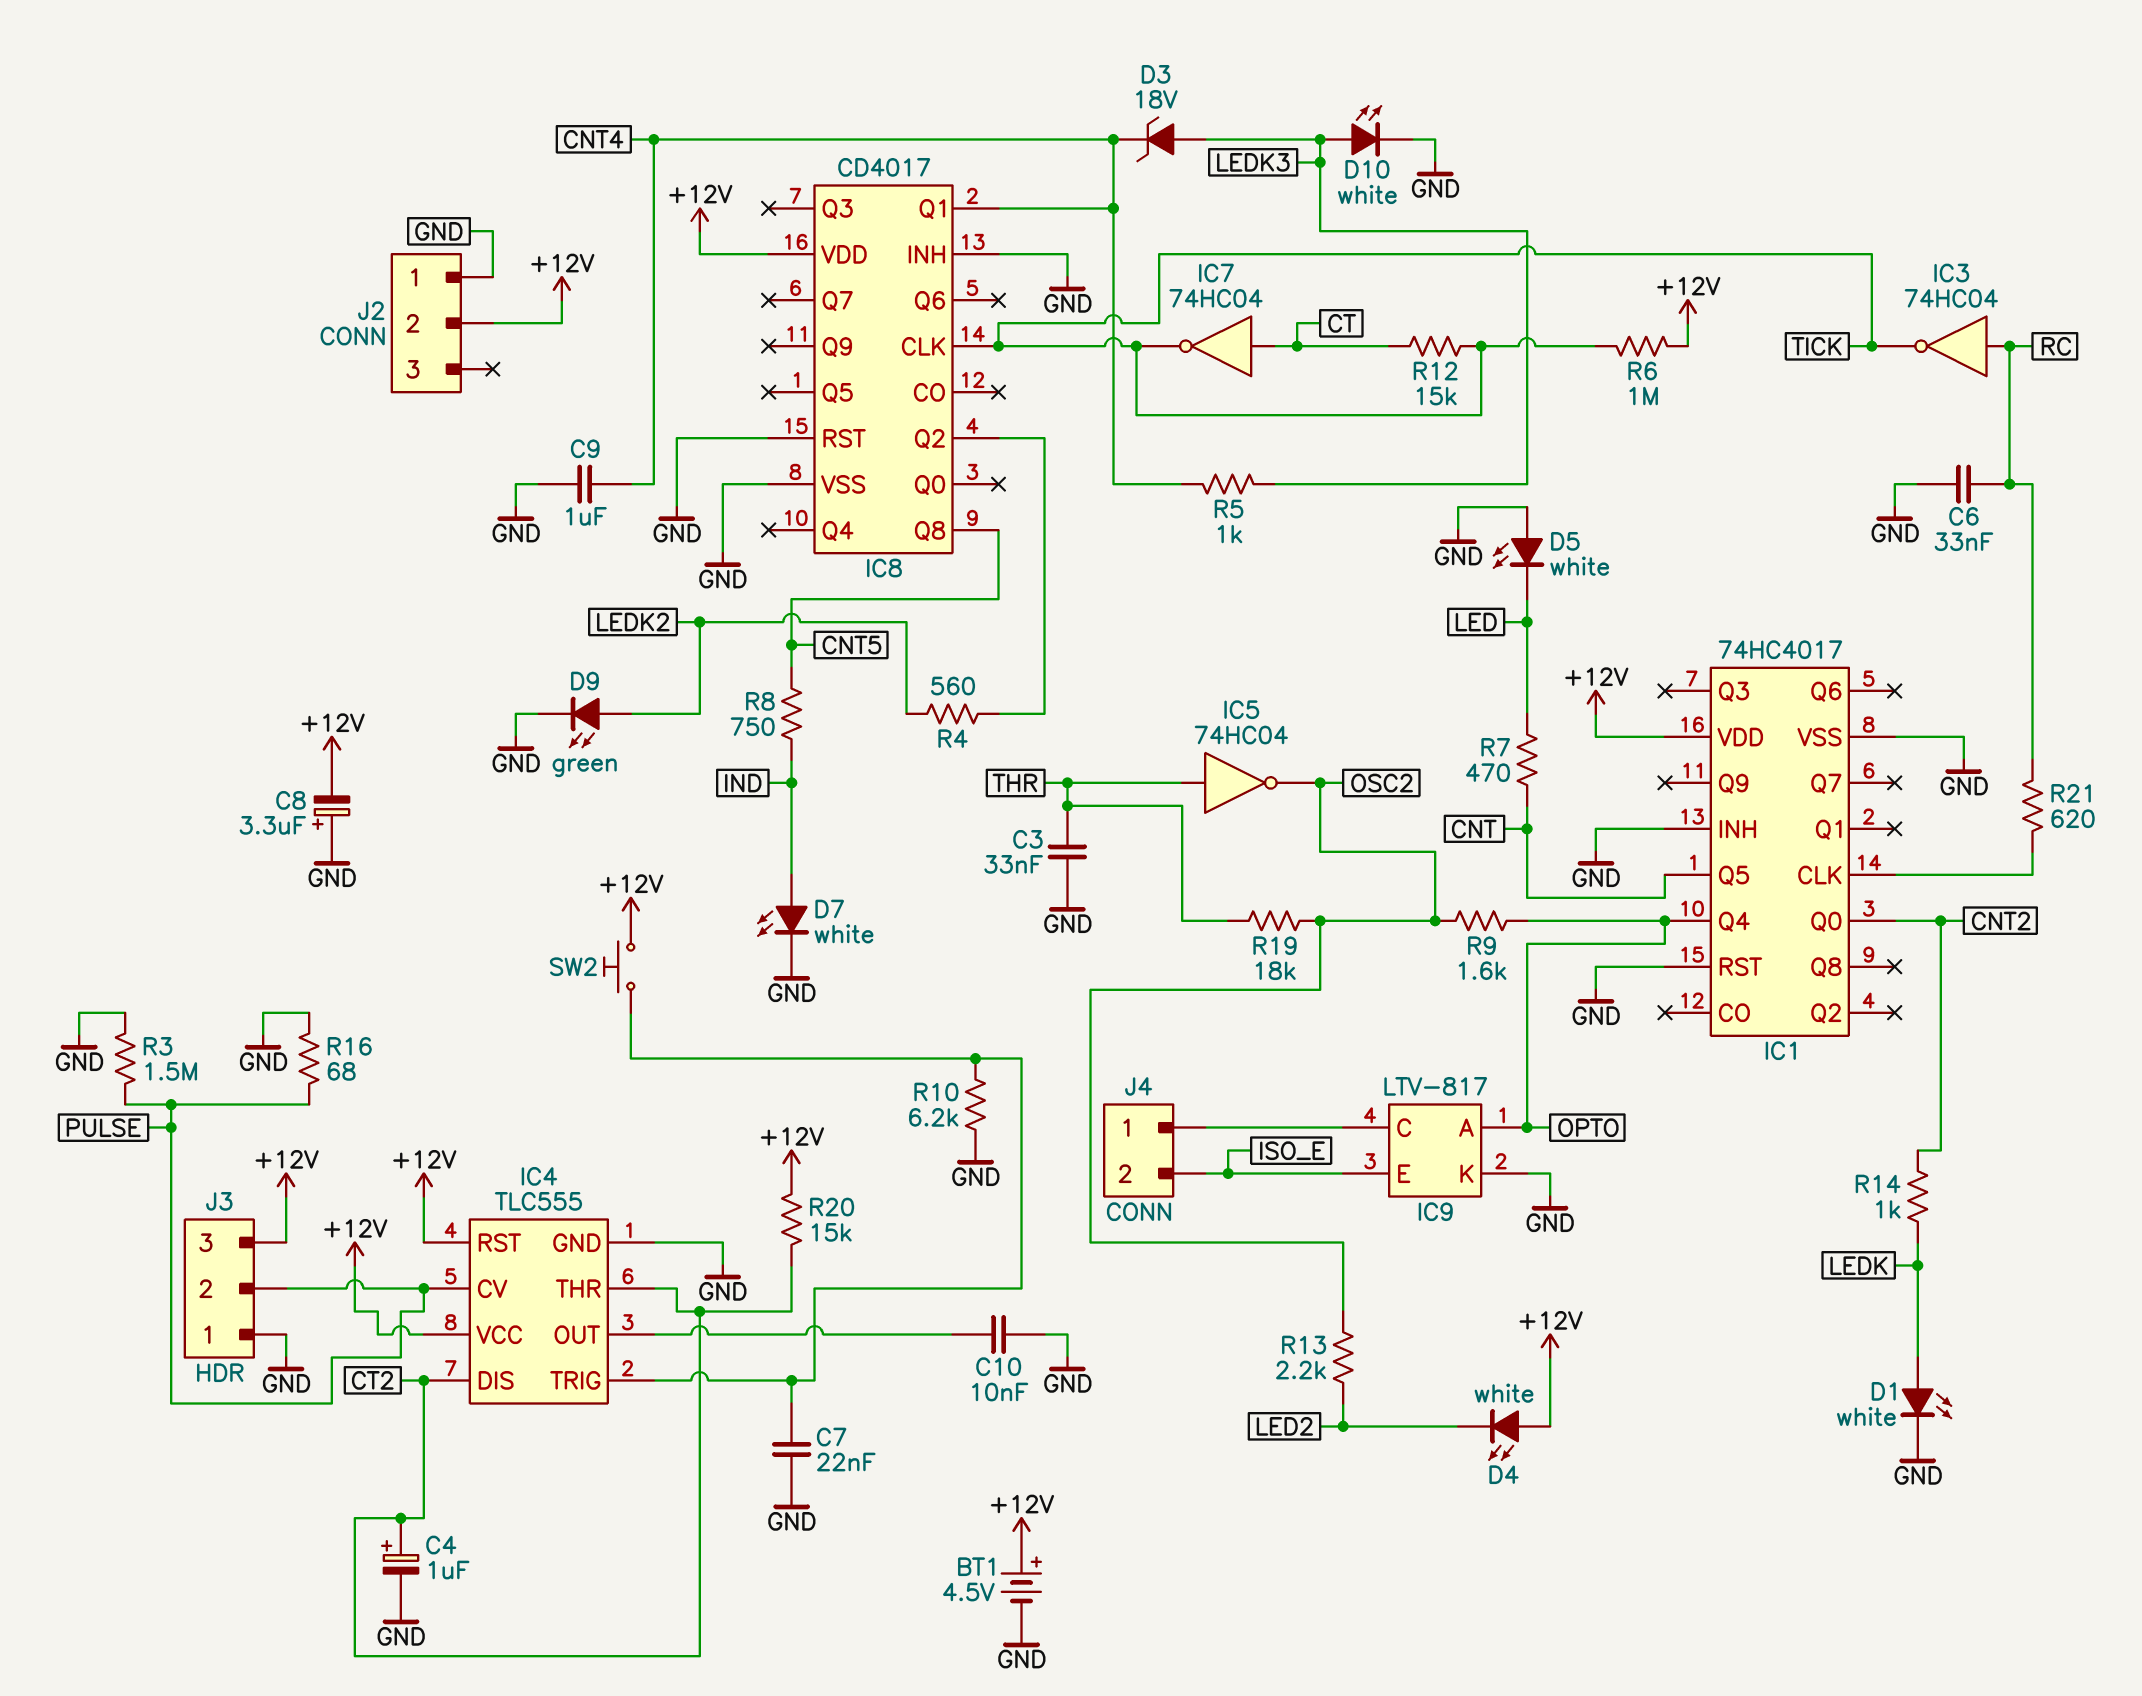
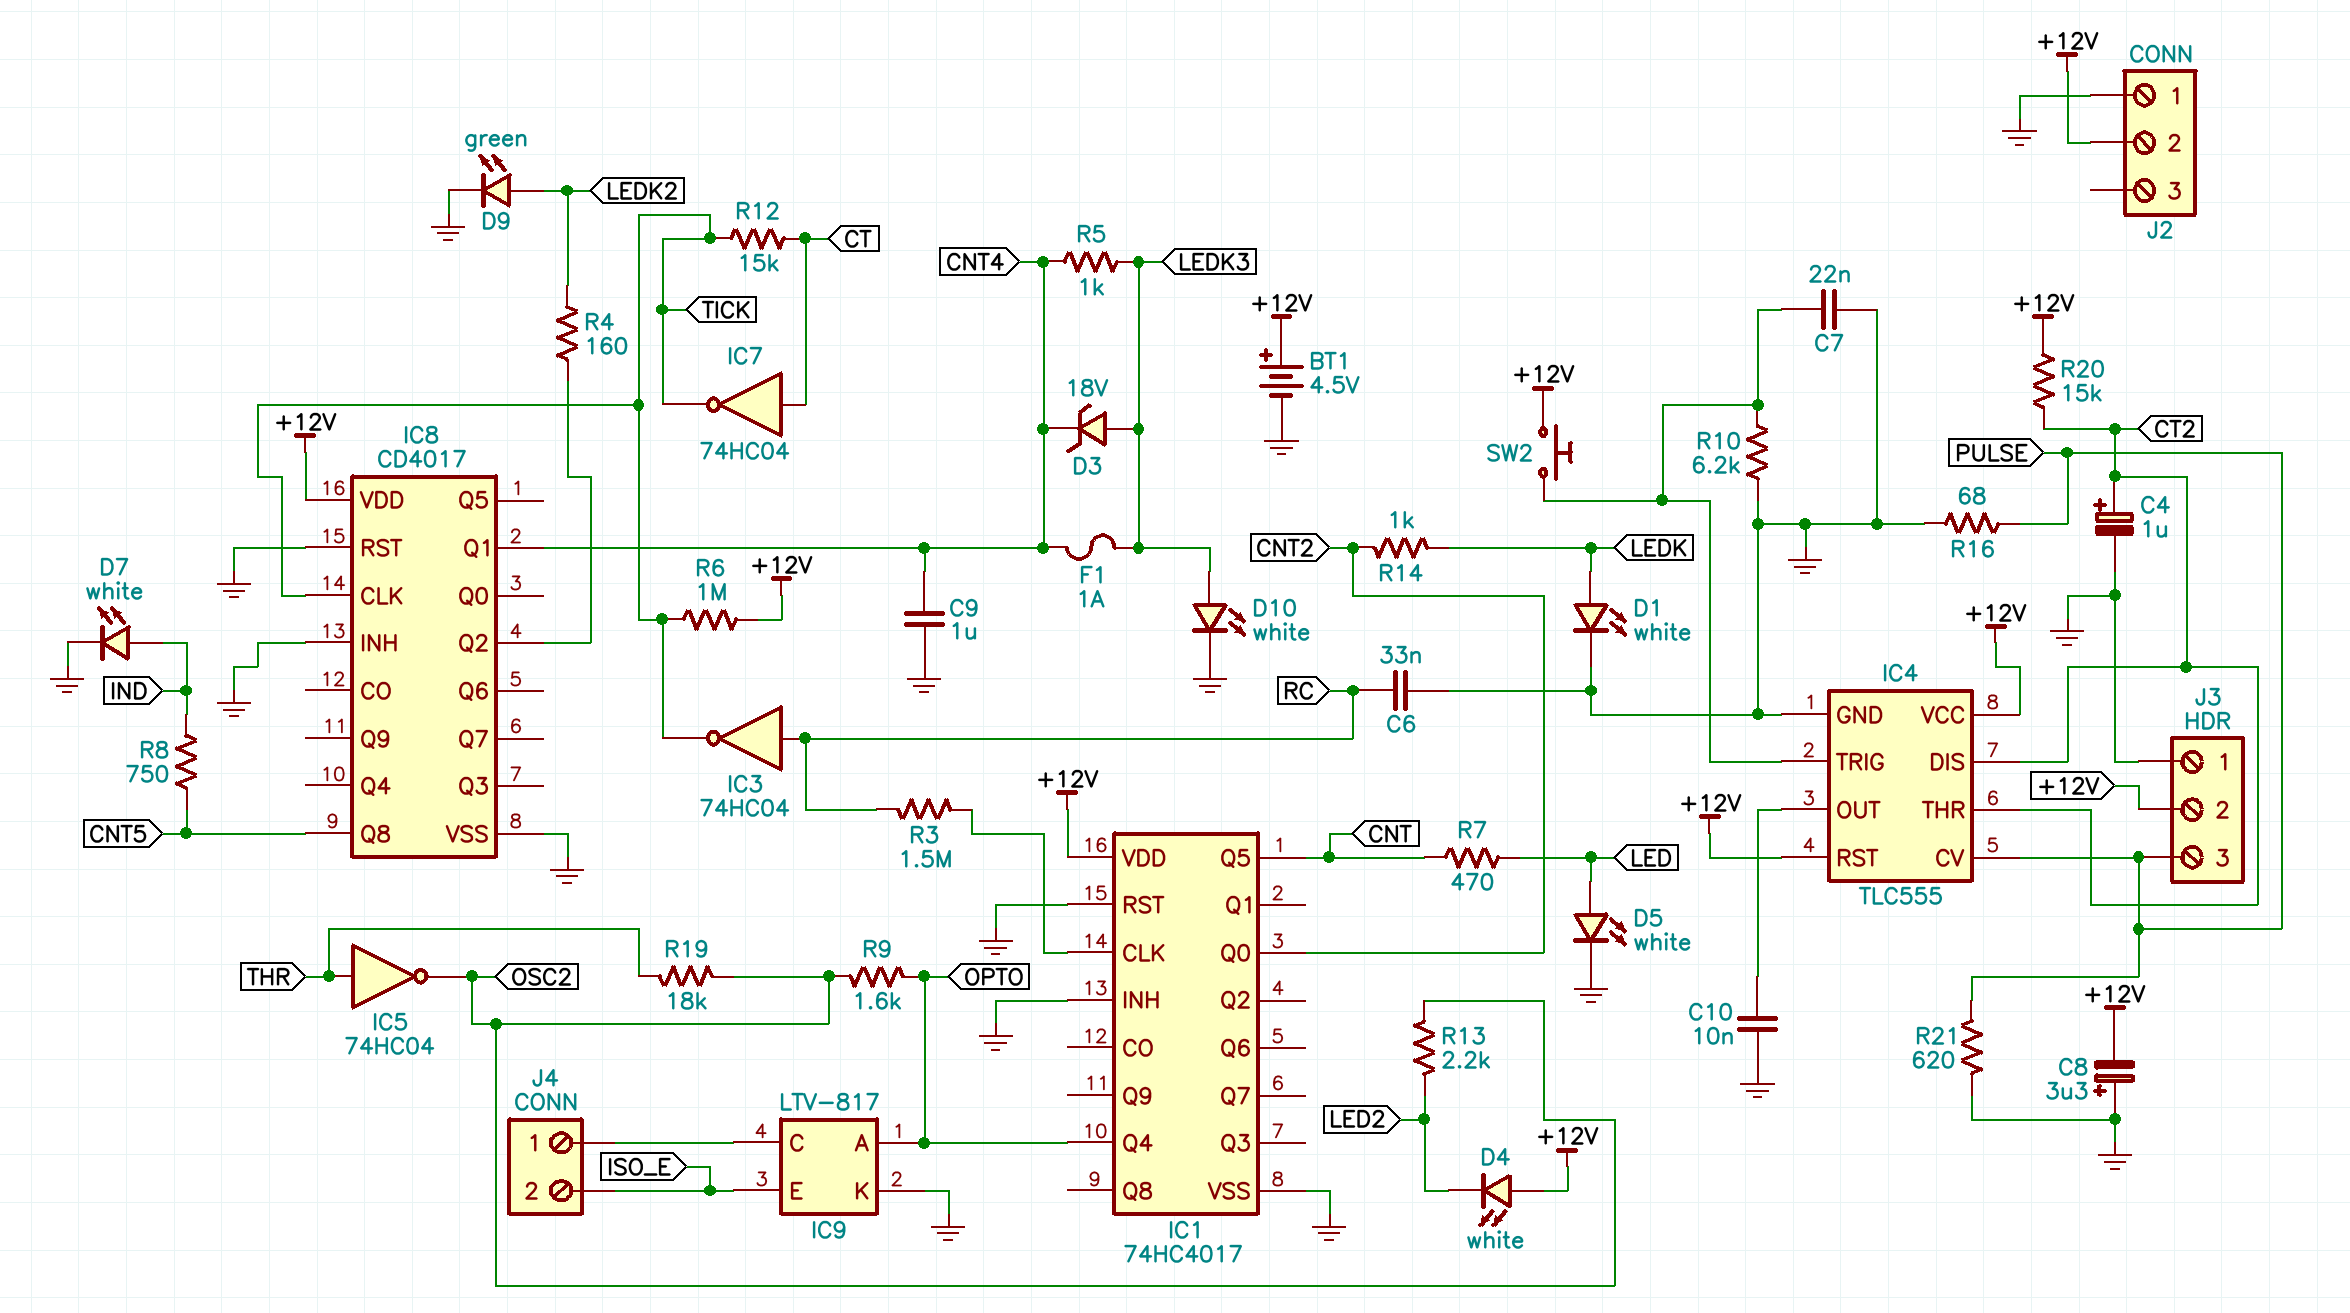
C3: 33nF (GND, THR) -> none
D5: LED white (A GND, K LED) -> LED white (A LED, K GND)
F1: none -> 1A (CNT4, LEDK3)
J3 pin 2: PULSE -> +12V
J3 pin 3: +12V -> PULSE
R3: 1.5M (GND, PULSE) -> 1.5M (IC1/CLK, RC)
R4: 560 (IC8/Q2, LEDK2) -> 160 (IC8/Q2, LEDK2)
R21: 620 (IC1/CLK, RC) -> 620 (GND, PULSE)

